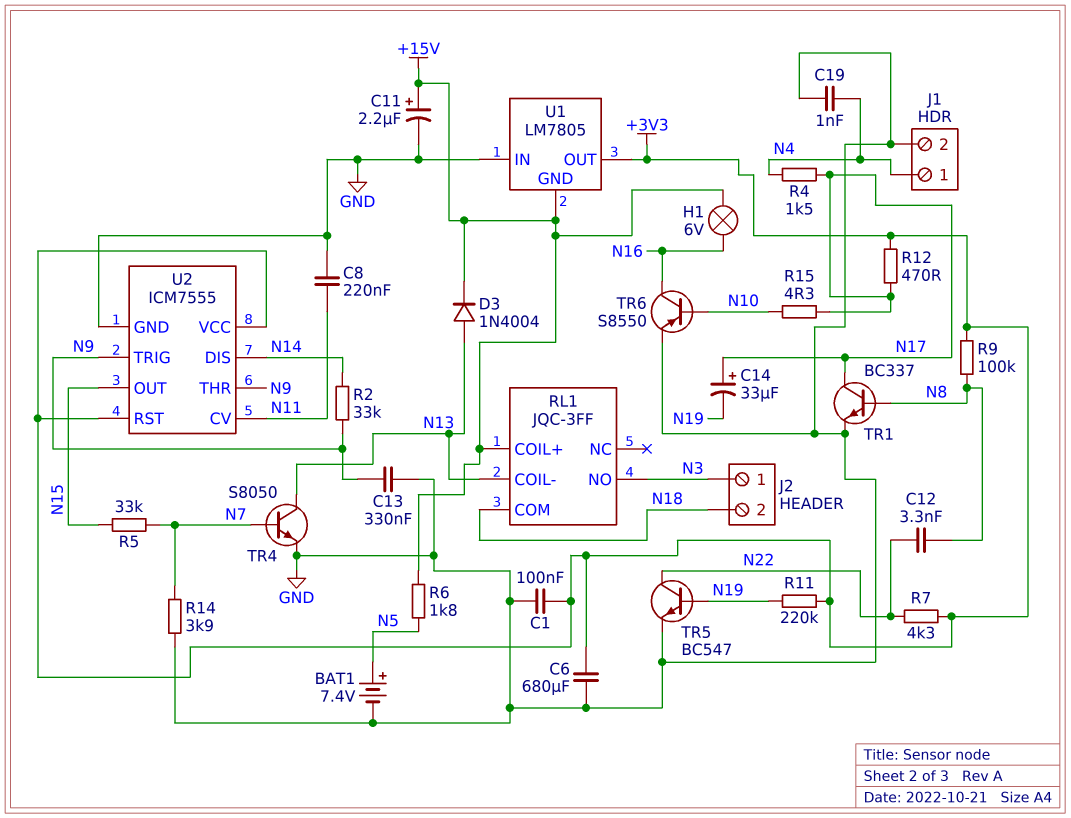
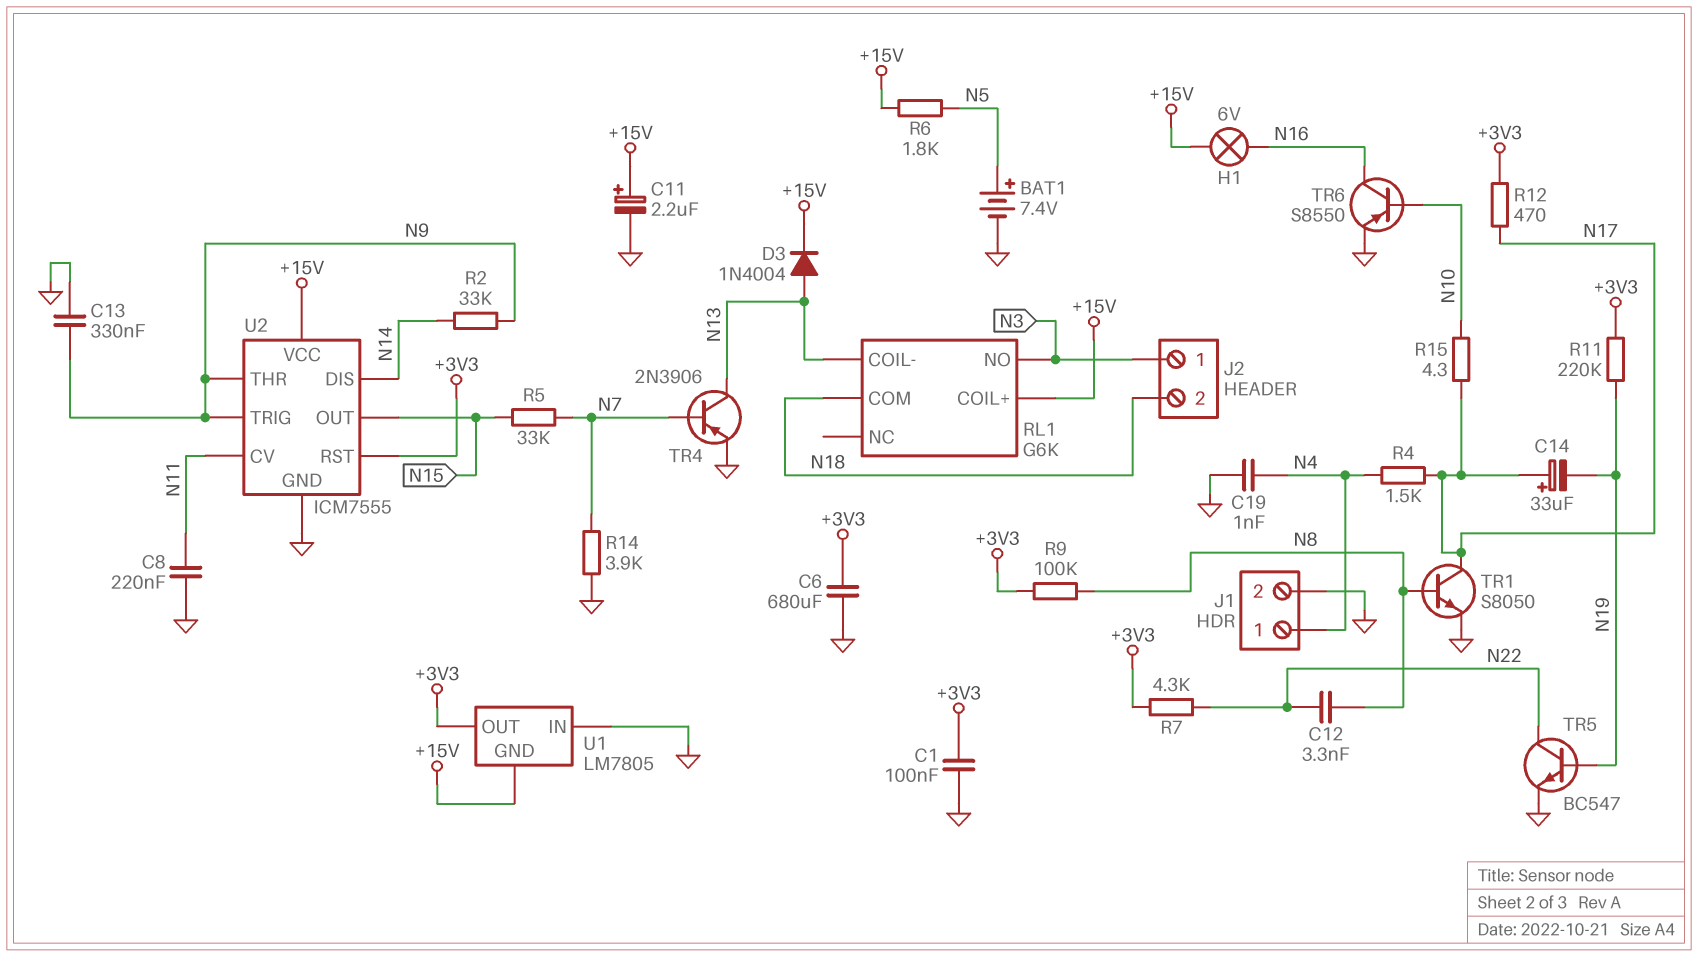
RL1: JQC-3FF -> G6K
TR1: NPN BC337 (B N8, C N17, E GND) -> NPN S8050 (B N8, C N17, E GND)
TR4: NPN S8050 (B N7, C N13, E GND) -> PNP 2N3906 (B N7, C N13, E GND)
U2 pin VCC: +3V3 -> +15V

